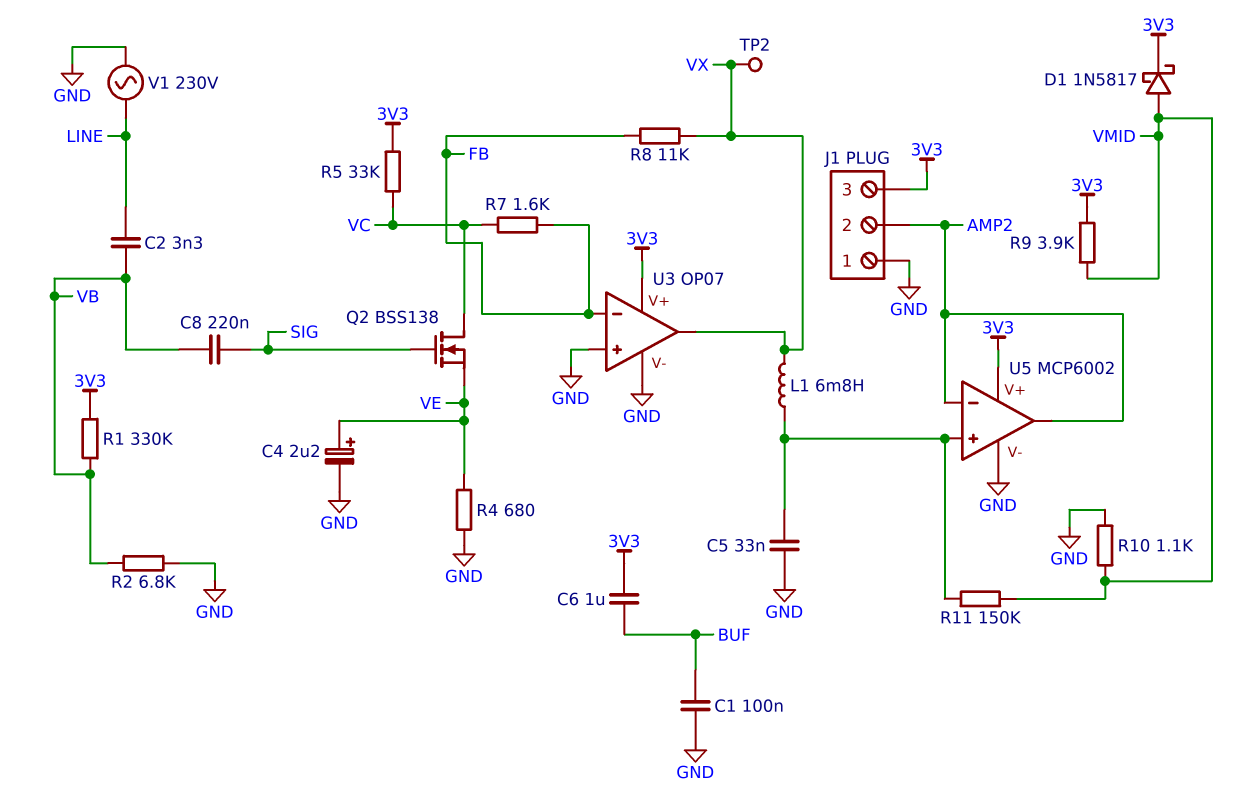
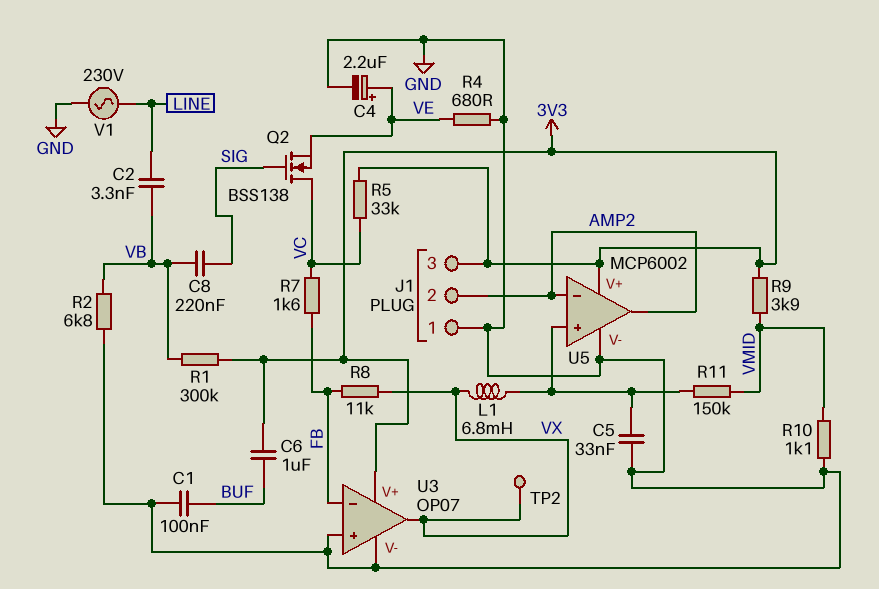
D1: schottky 1N5817 (A VMID, K 3V3) -> none
R1: 330k (3V3, VB) -> 300k (3V3, VB)

